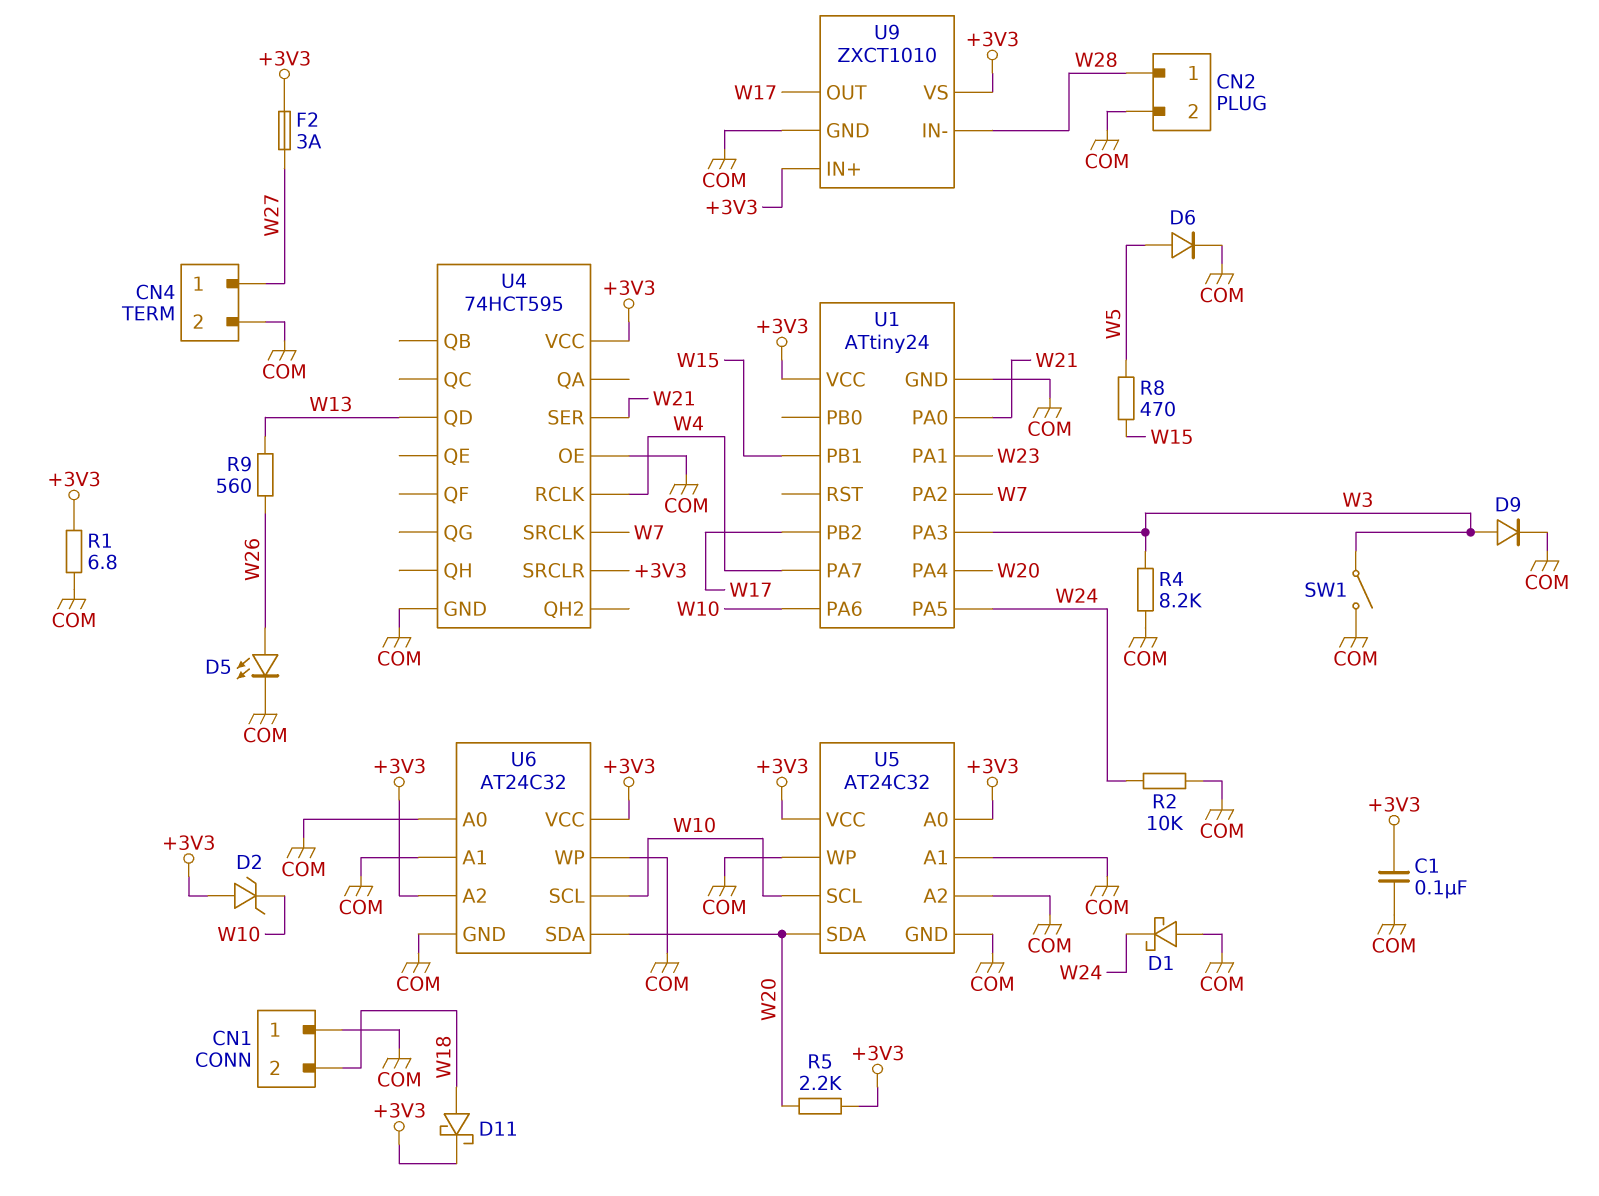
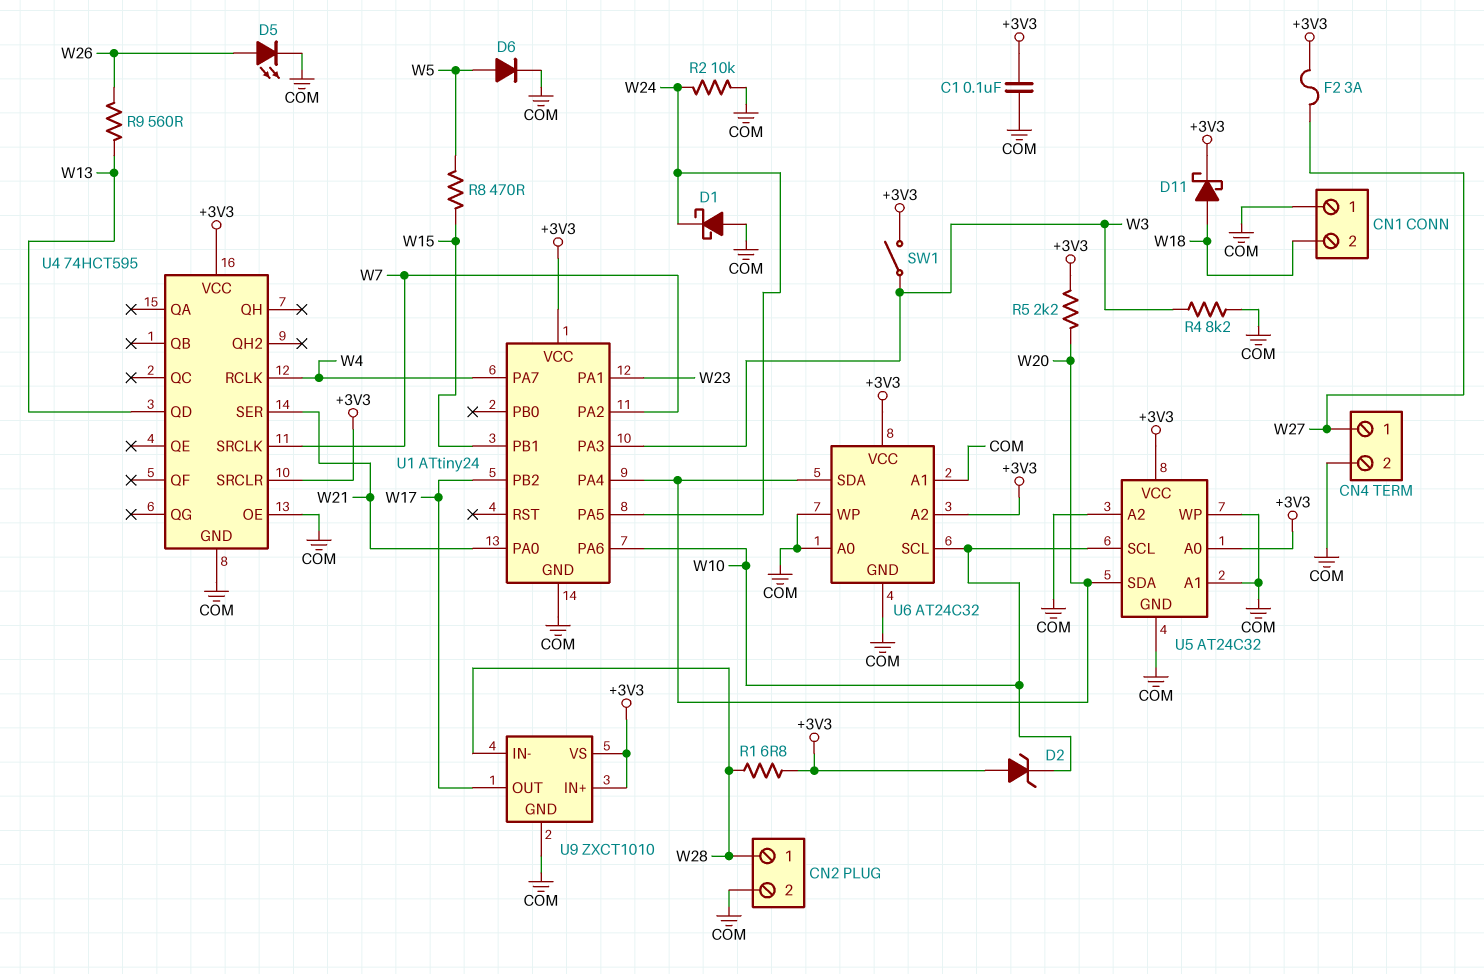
D9: diode (A W3, K COM) -> none
R1: 6.8 (+3V3, COM) -> 6.8 (+3V3, W28)
SW1: switch (COM, W3) -> switch (+3V3, W3)

